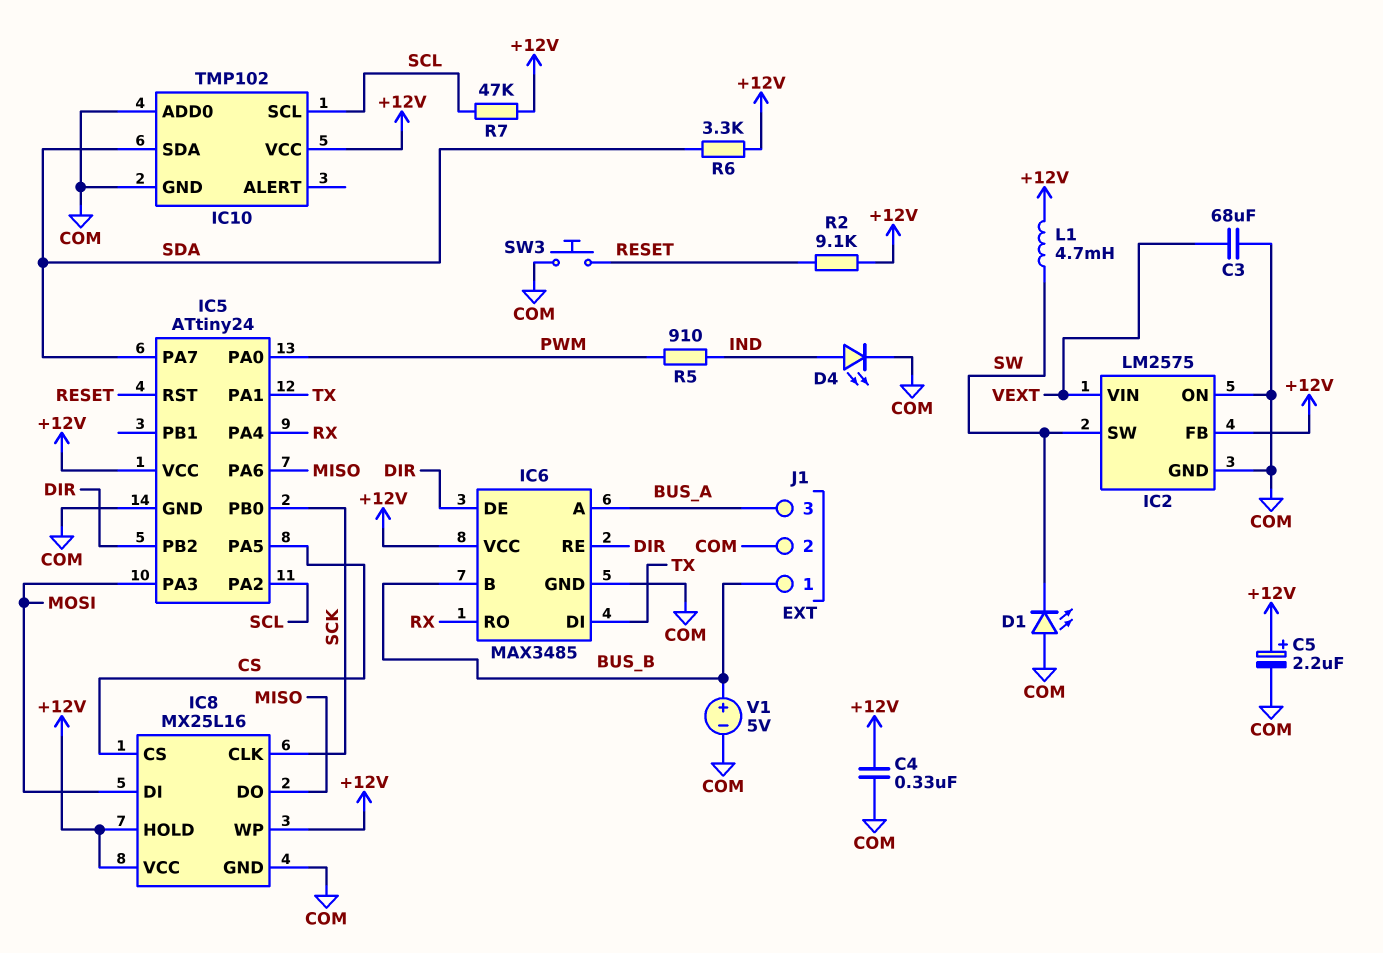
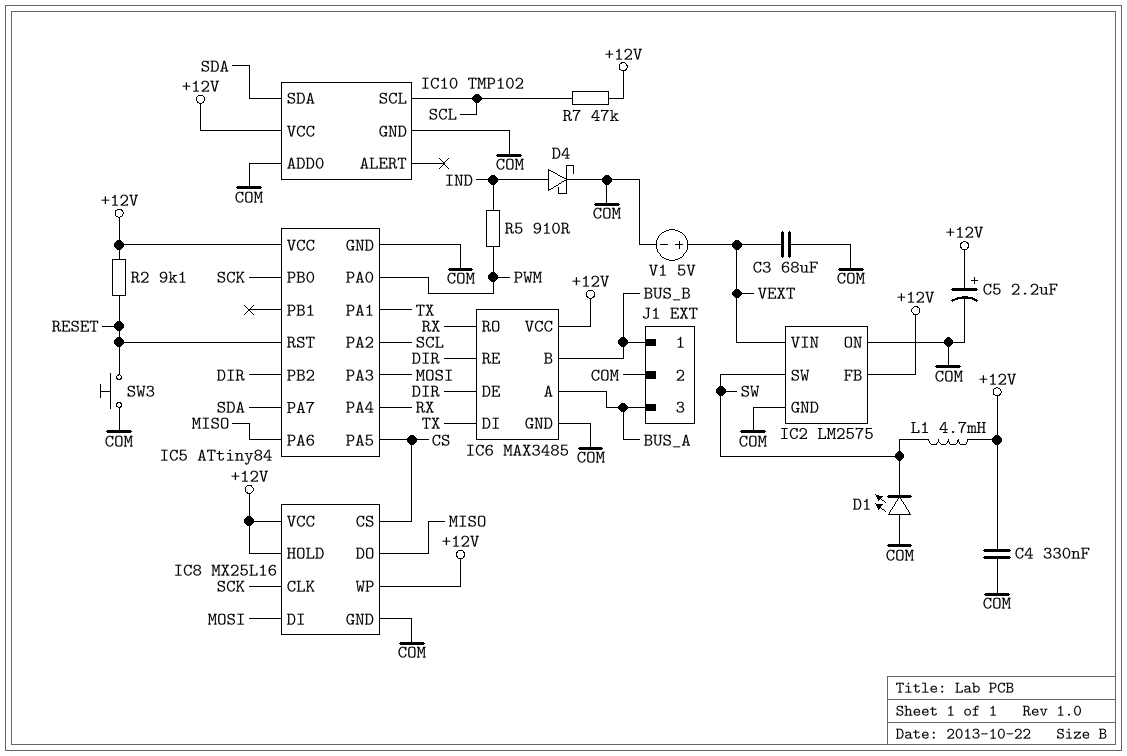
D4: LED (A IND, K COM) -> schottky (A IND, K COM)
IC5: ATtiny24 -> ATtiny84
R6: 3.3k (+12V, SDA) -> none
V1: 5V (plus BUS_B, minus COM) -> 5V (plus VEXT, minus COM)

